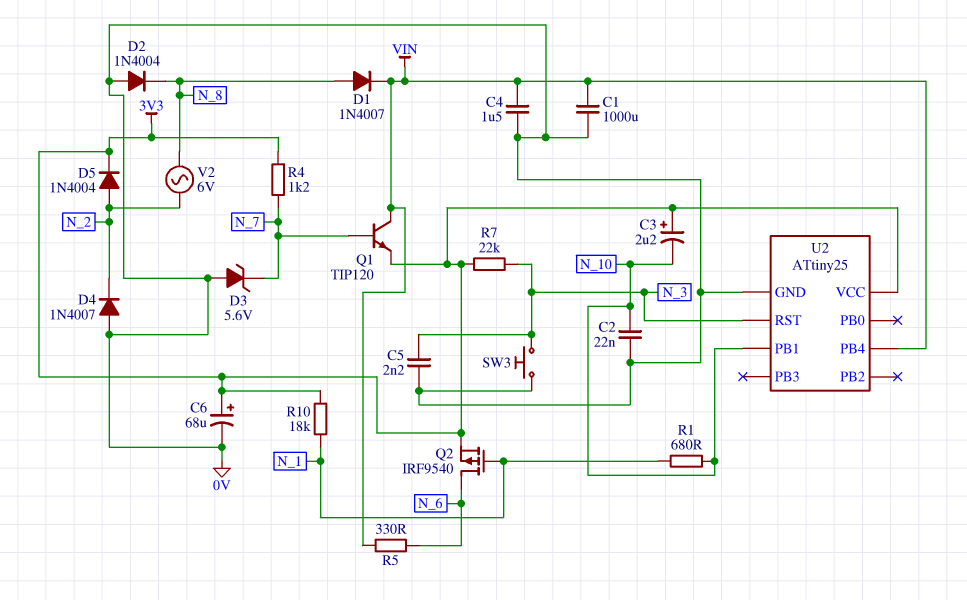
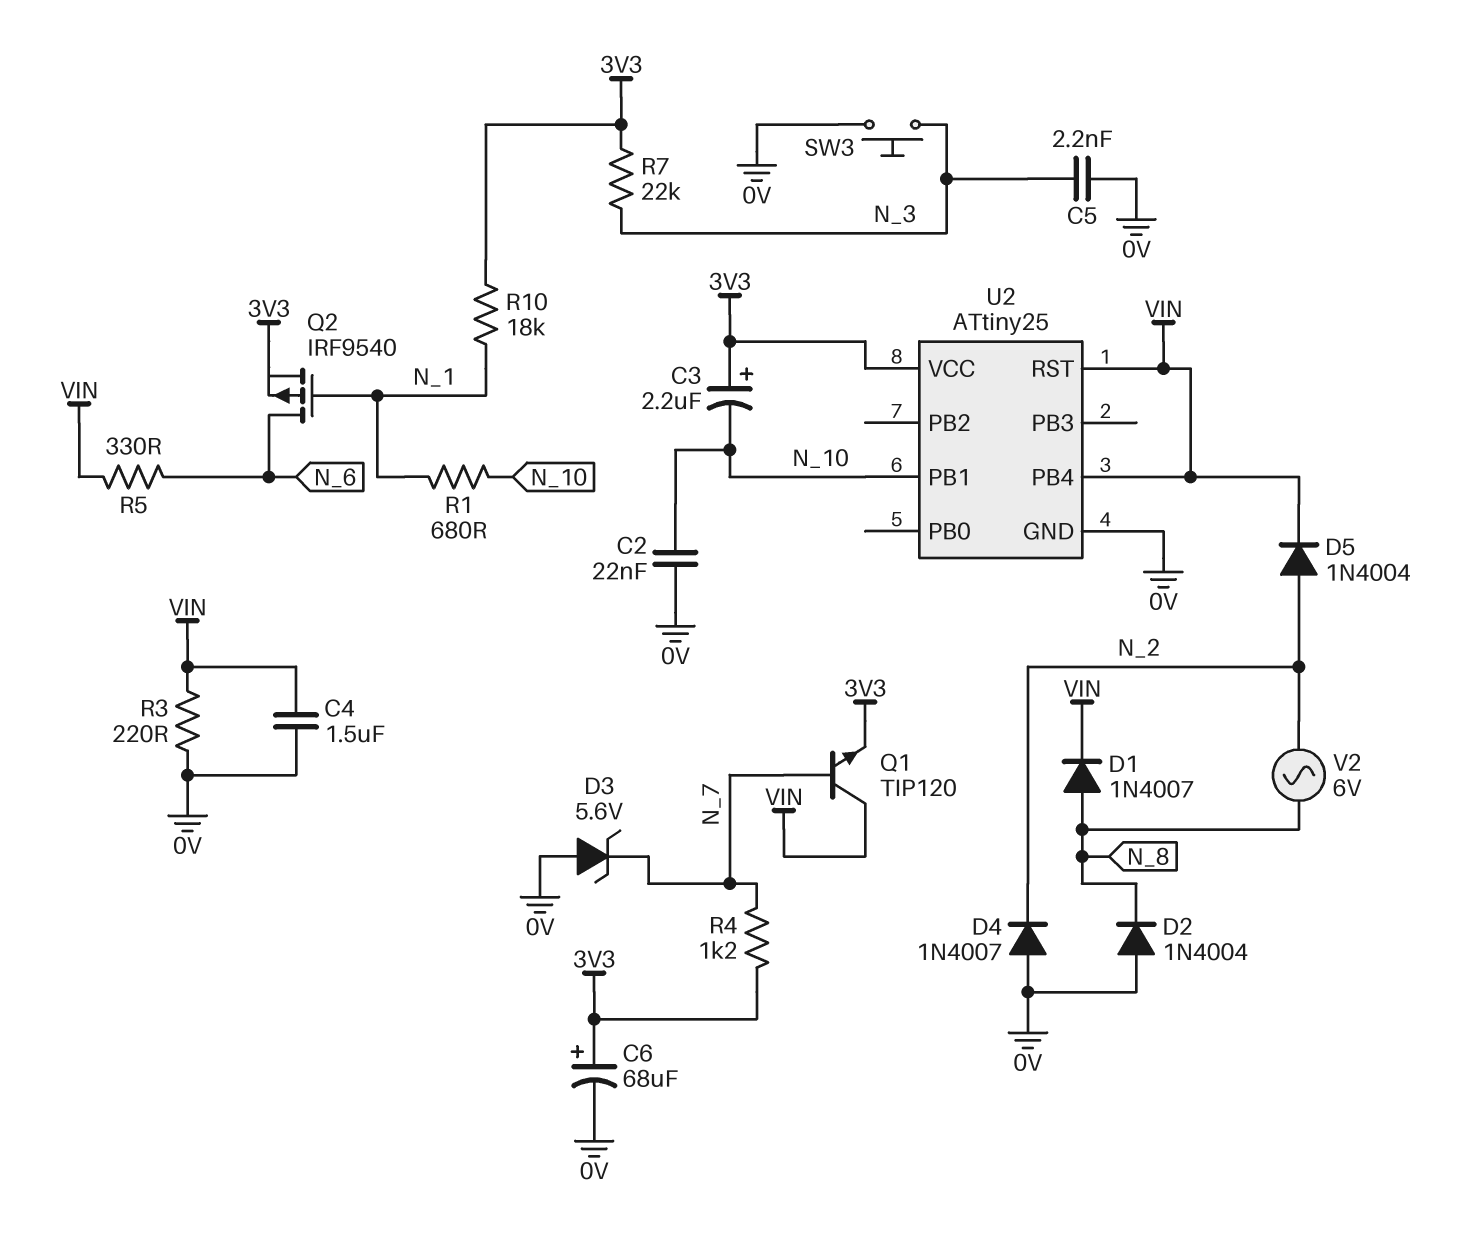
C1: 1000uF (0V, VIN) -> none
D5: diode 1N4004 (A N_2, K 3V3) -> diode 1N4004 (A N_2, K VIN)
R3: none -> 220 (0V, VIN)
U2 pin RST: N_3 -> VIN

